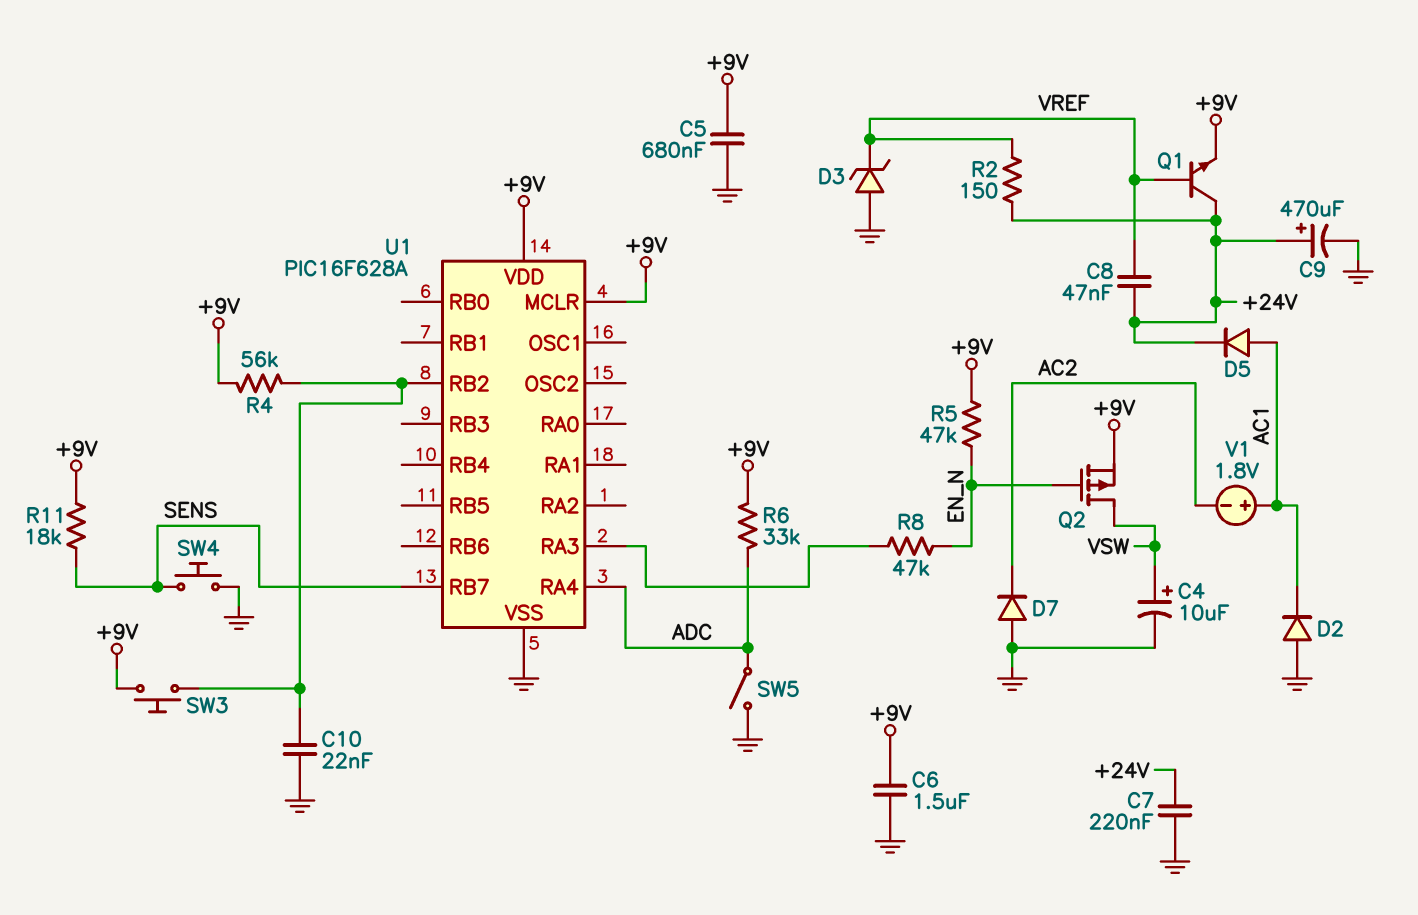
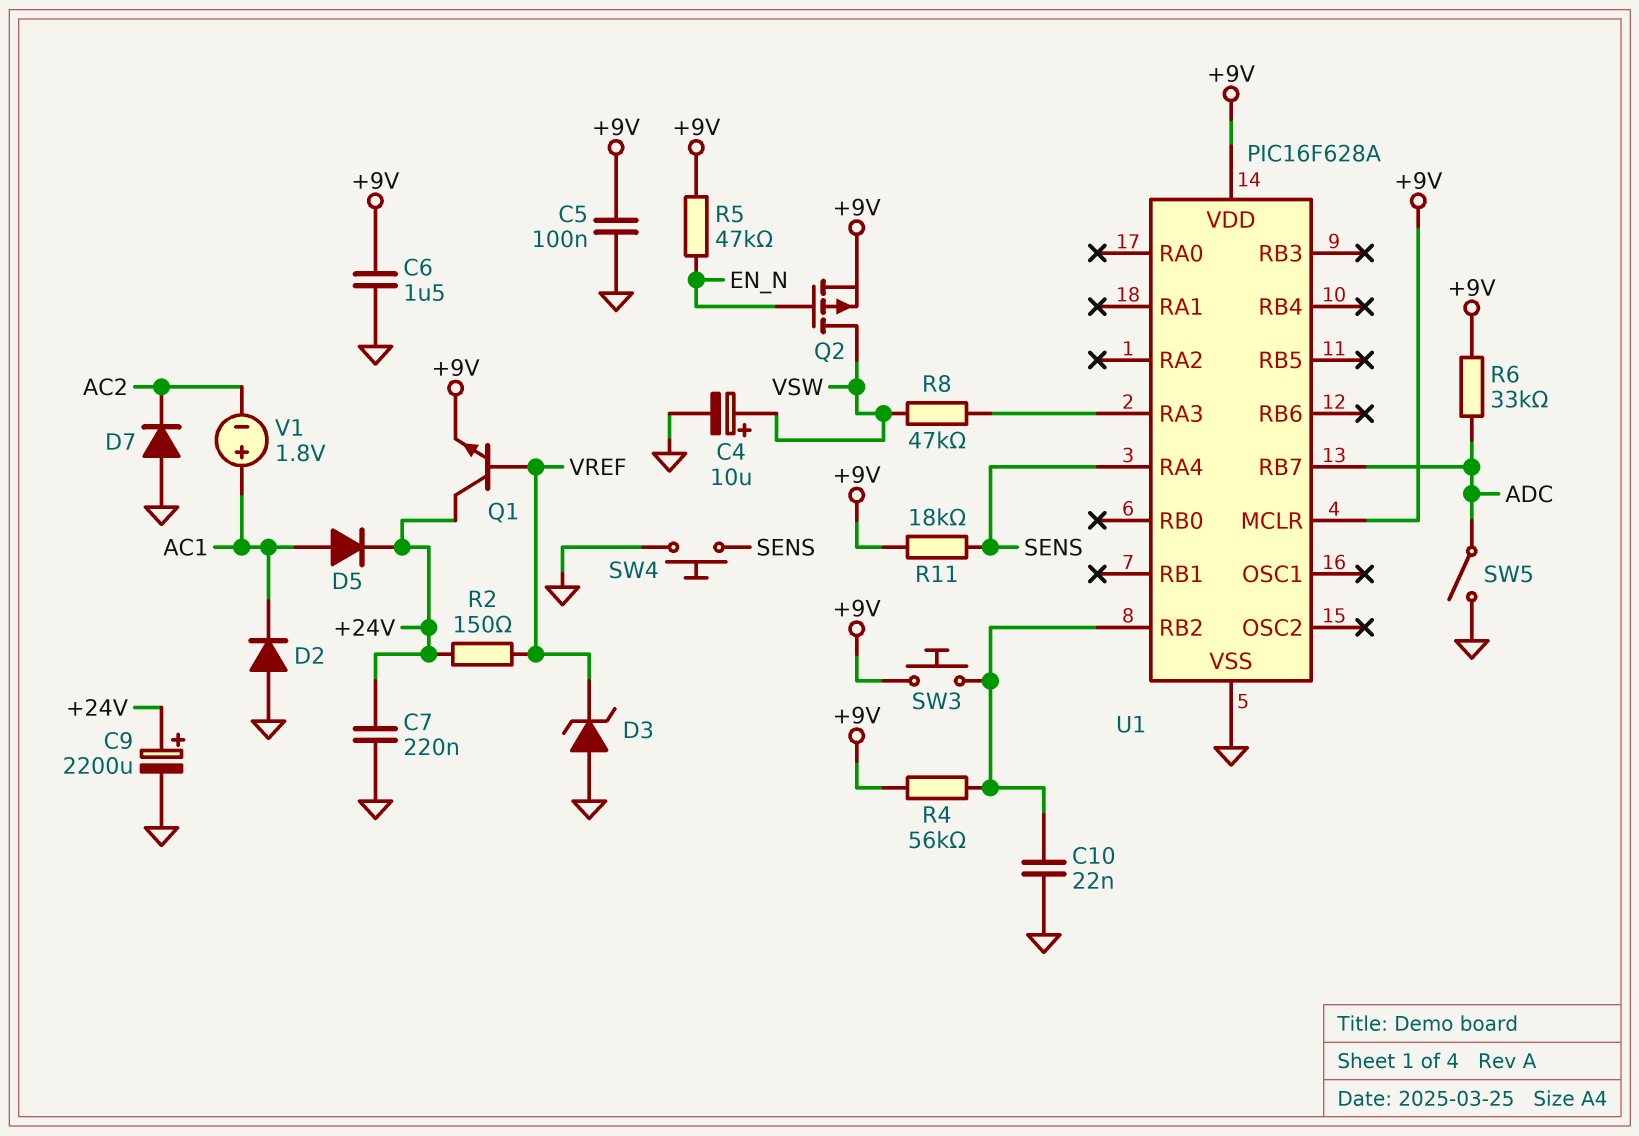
C5: 680nF (+9V, GND) -> 100nF (+9V, GND)
C8: 47nF (+24V, VREF) -> none
C9: 470uF (plus +24V, minus GND) -> 2200uF (plus +24V, minus GND)
R8: 47k (EN_N, U1/RA3) -> 47k (U1/RA3, VSW)
U1 pin RA4: ADC -> SENS
U1 pin RB7: SENS -> ADC

